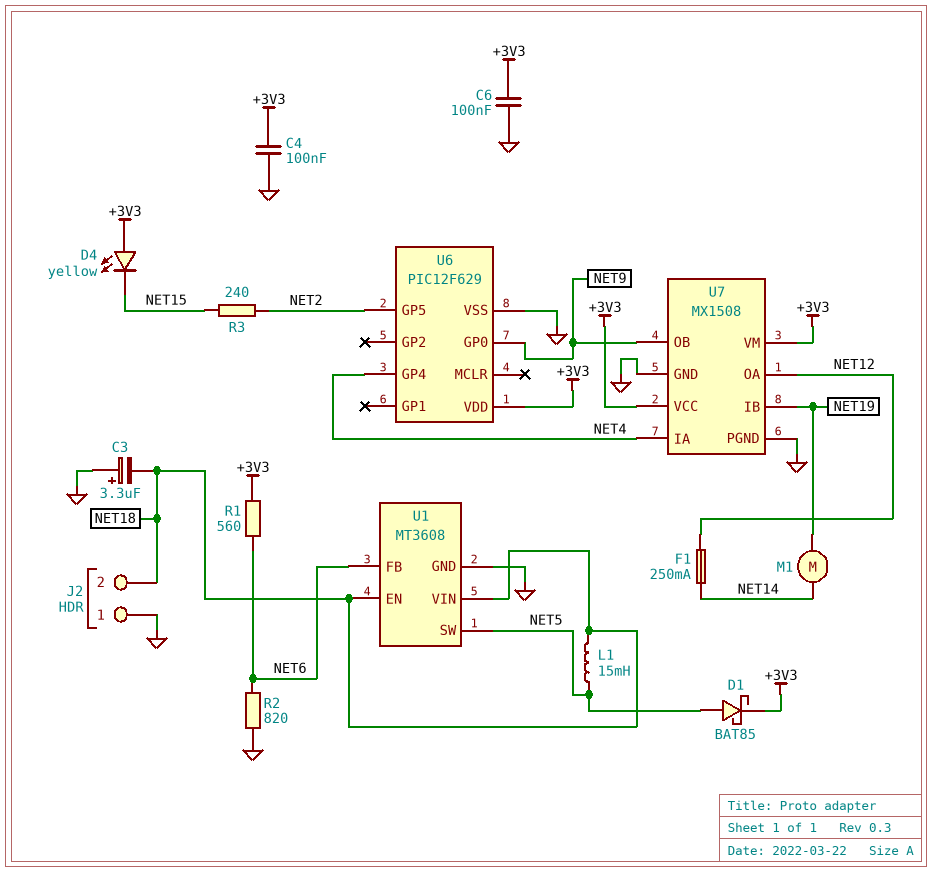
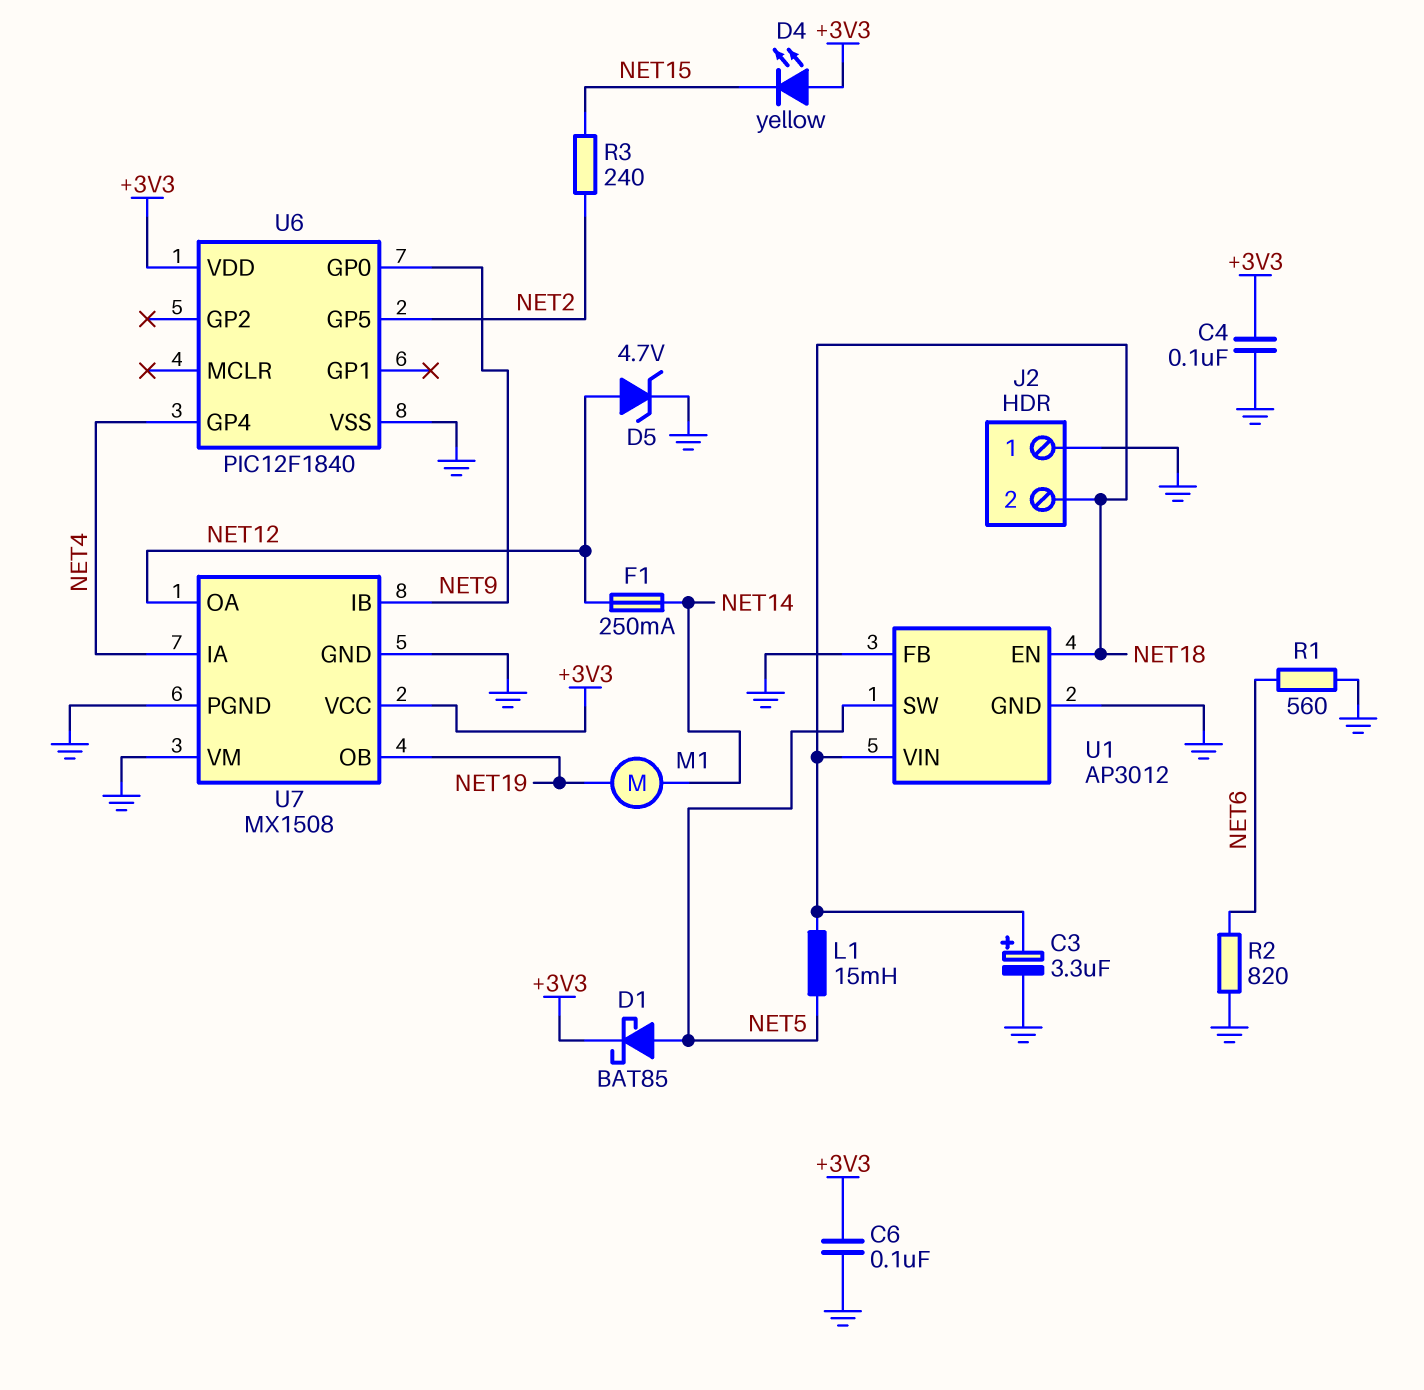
C3: 3.3uF (plus GND, minus NET18) -> 3.3uF (plus NET18, minus GND)
D5: none -> zener 4.7V (A NET12, K GND)
R1: 560 (+3V3, NET6) -> 560 (GND, NET6)
U1: MT3608 -> AP3012
U1 pin FB: NET6 -> GND
U6: PIC12F629 -> PIC12F1840
U7 pin IB: NET19 -> NET9
U7 pin OB: NET9 -> NET19
U7 pin VM: +3V3 -> GND

